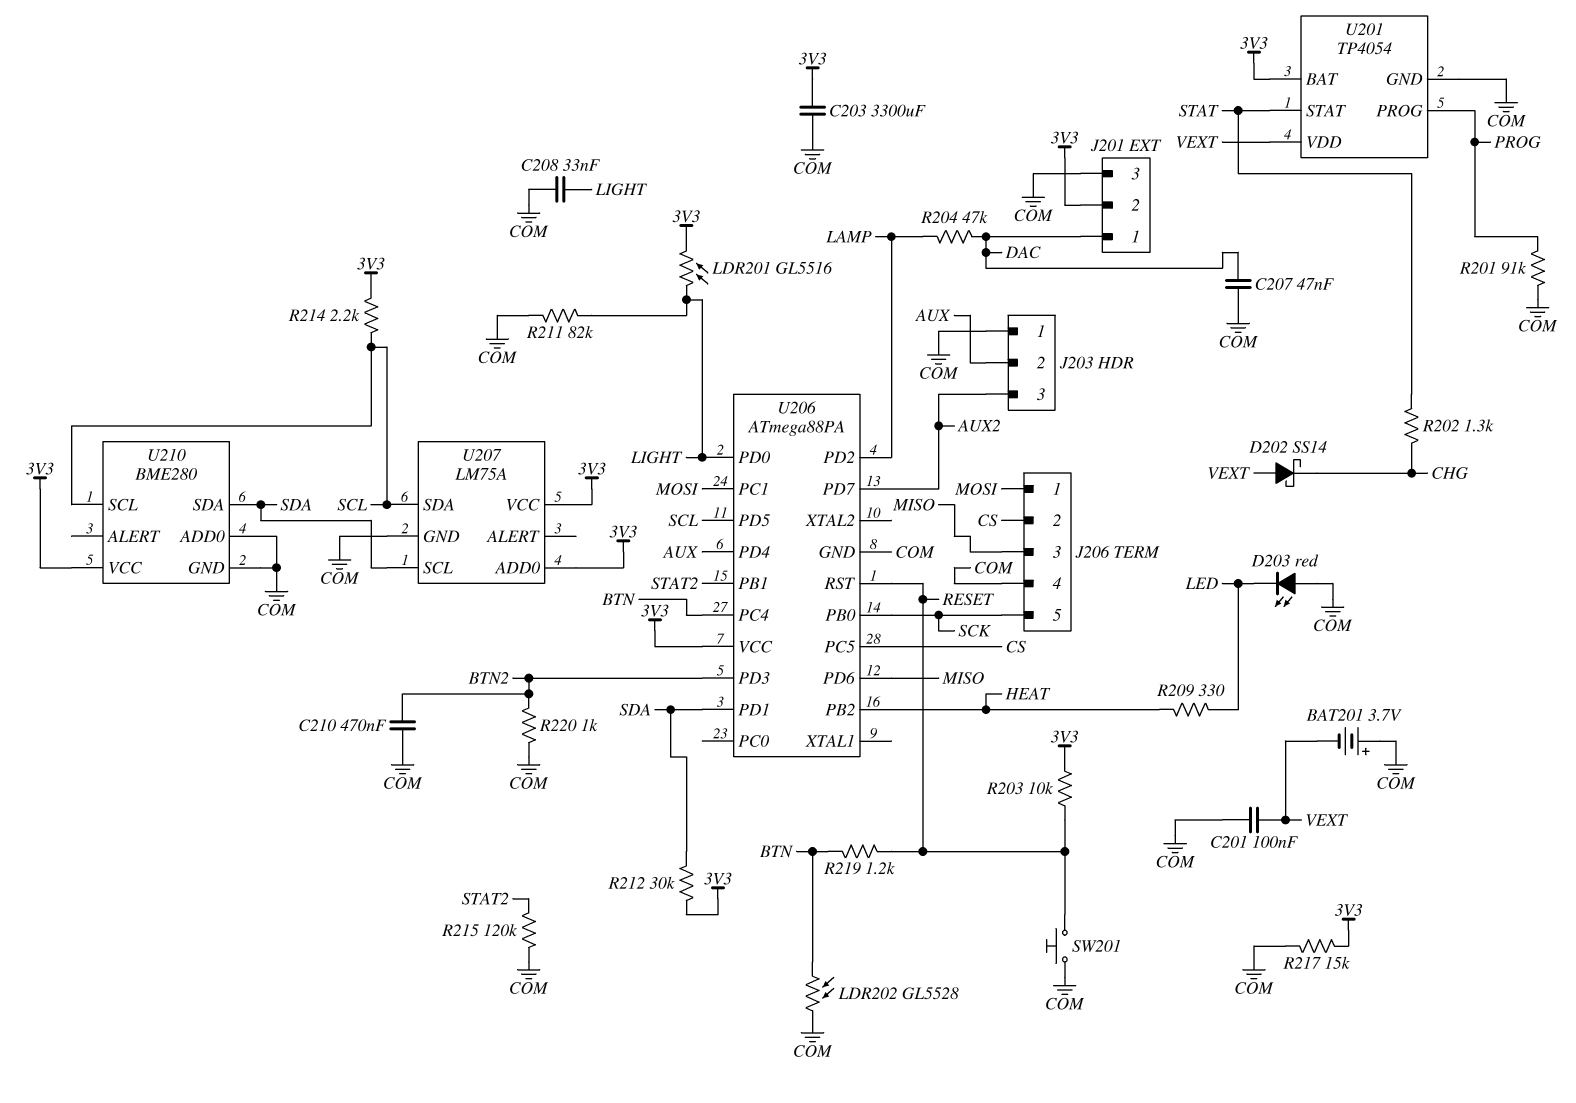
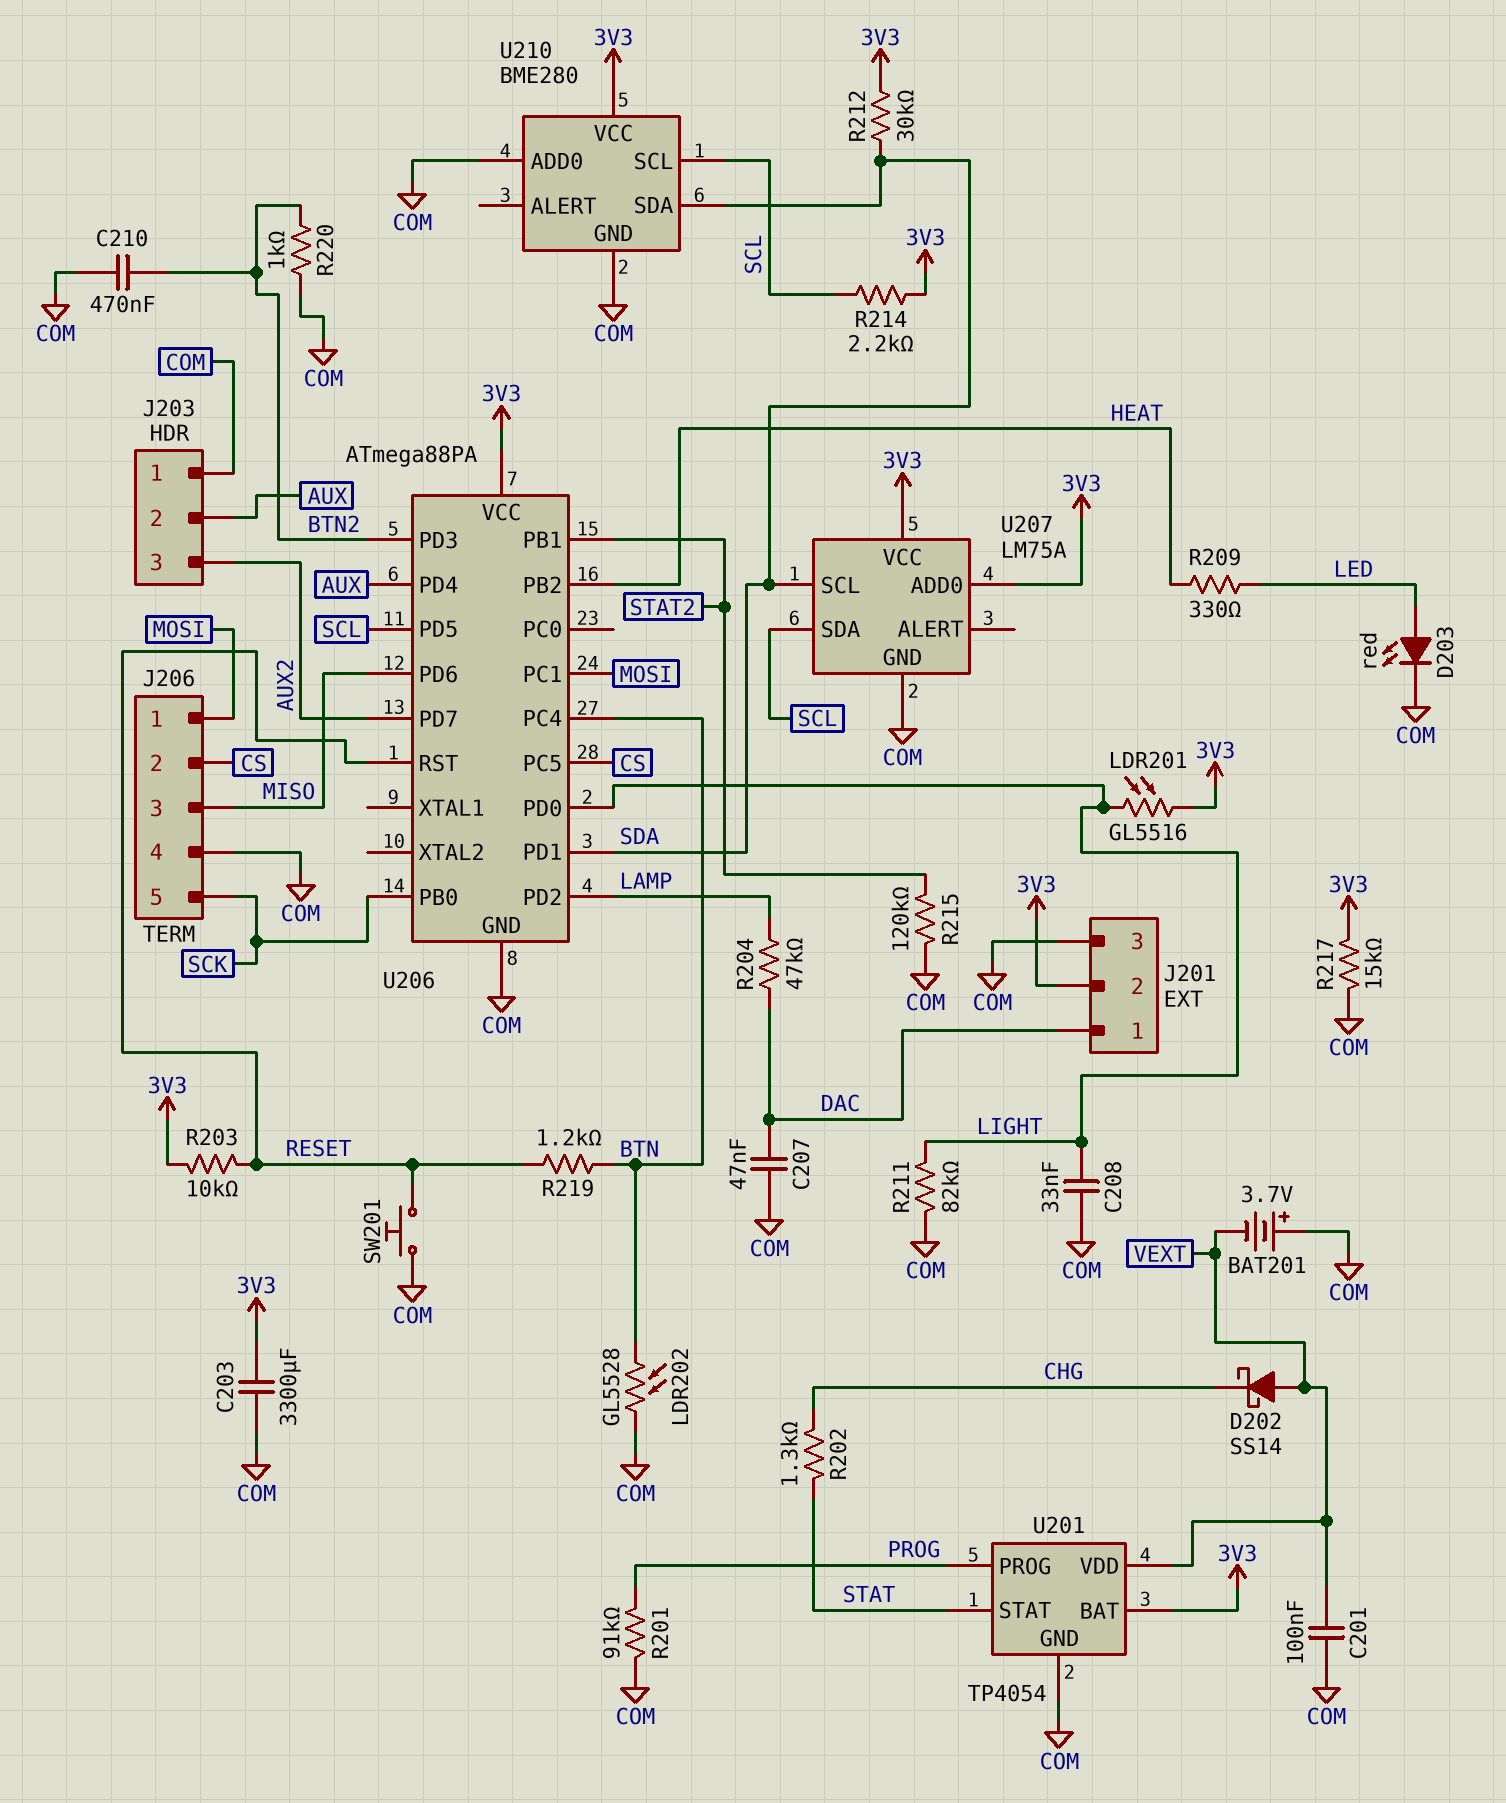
D203: LED red (A COM, K LED) -> LED red (A LED, K COM)

